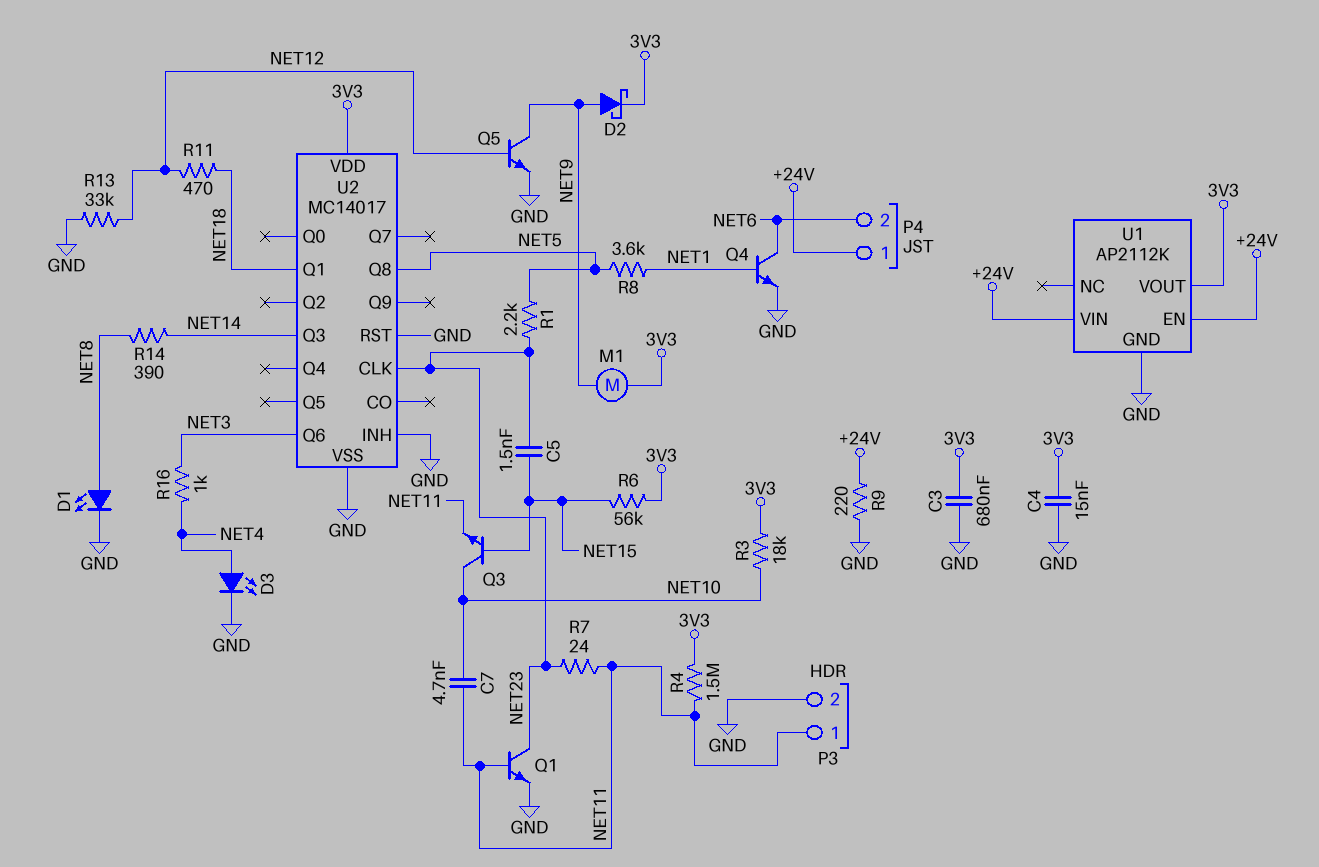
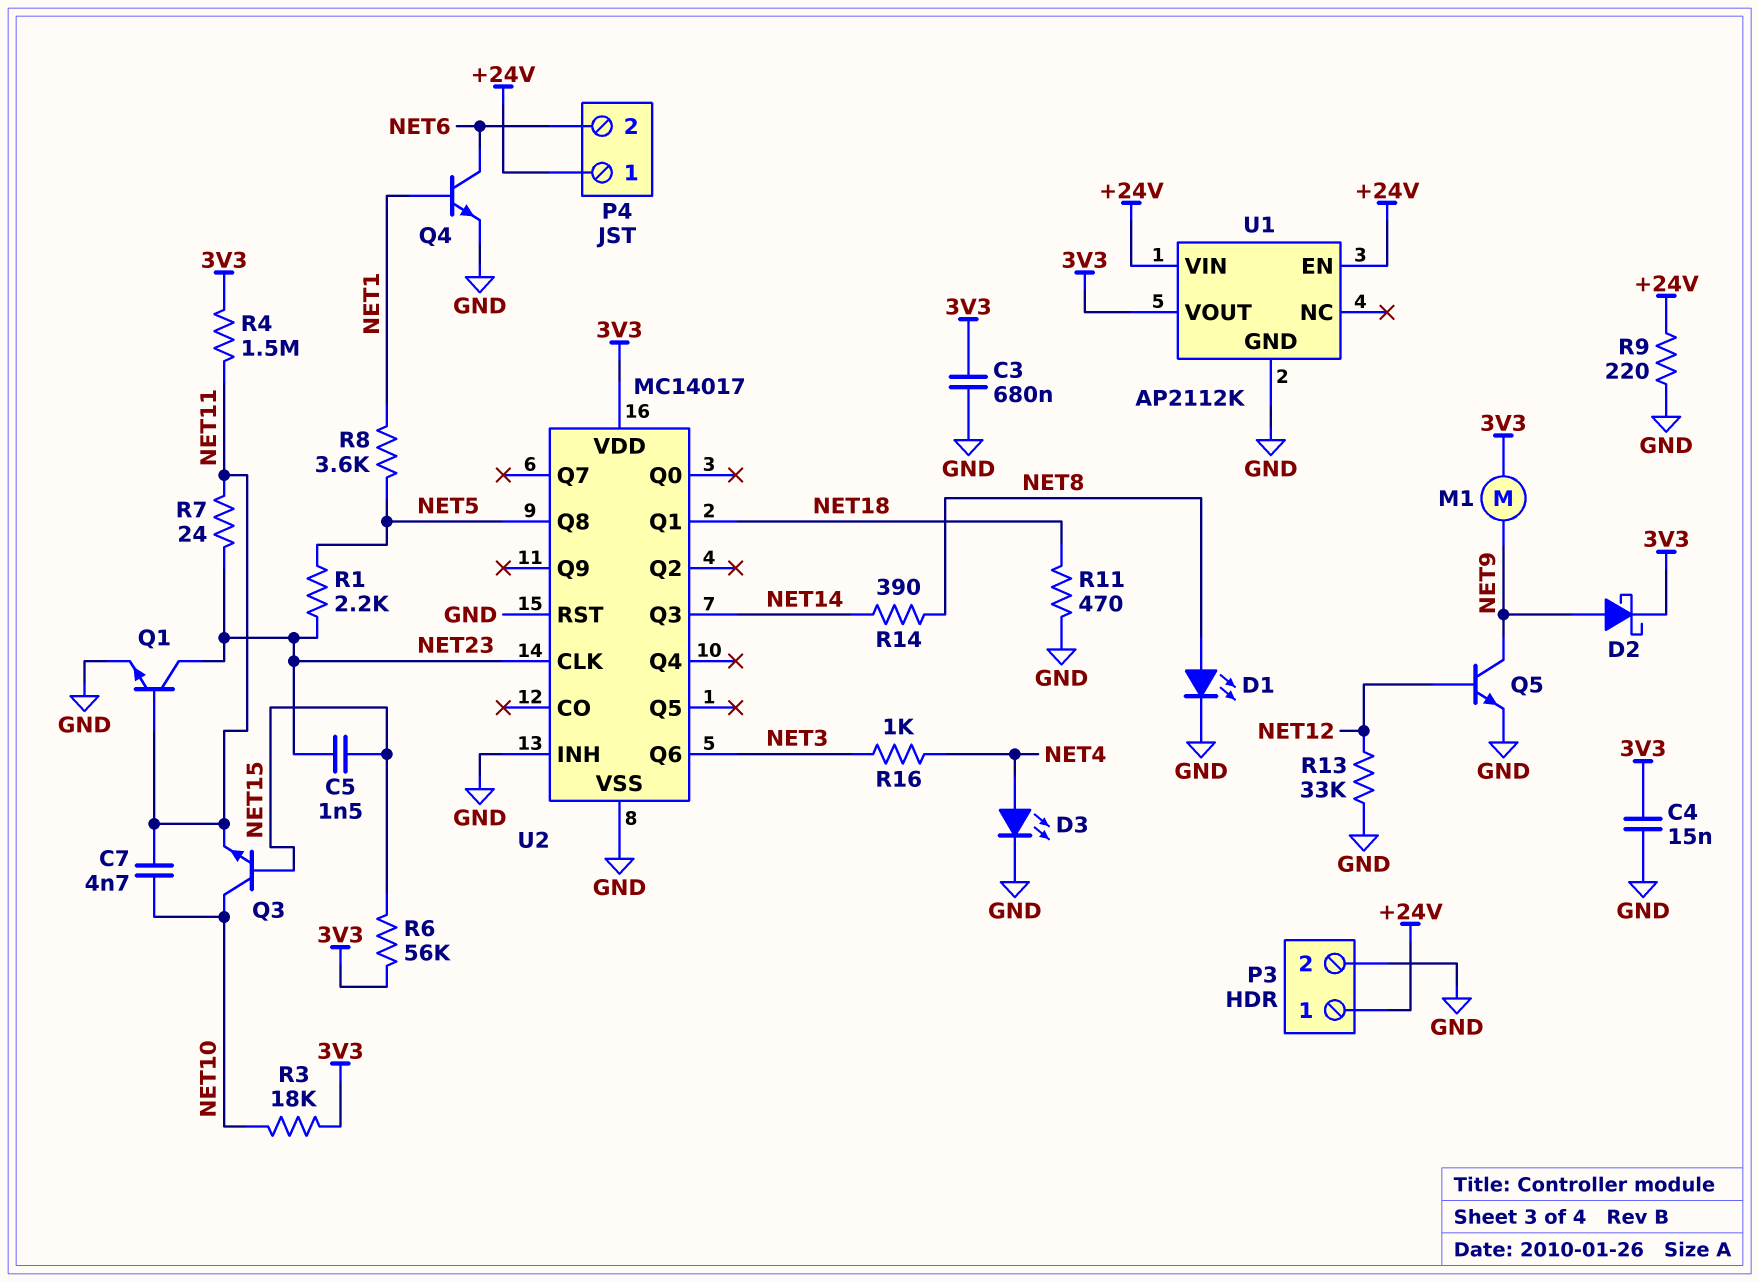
P3 pin 1: NET11 -> +24V
R11: 470 (NET12, NET18) -> 470 (GND, NET18)

